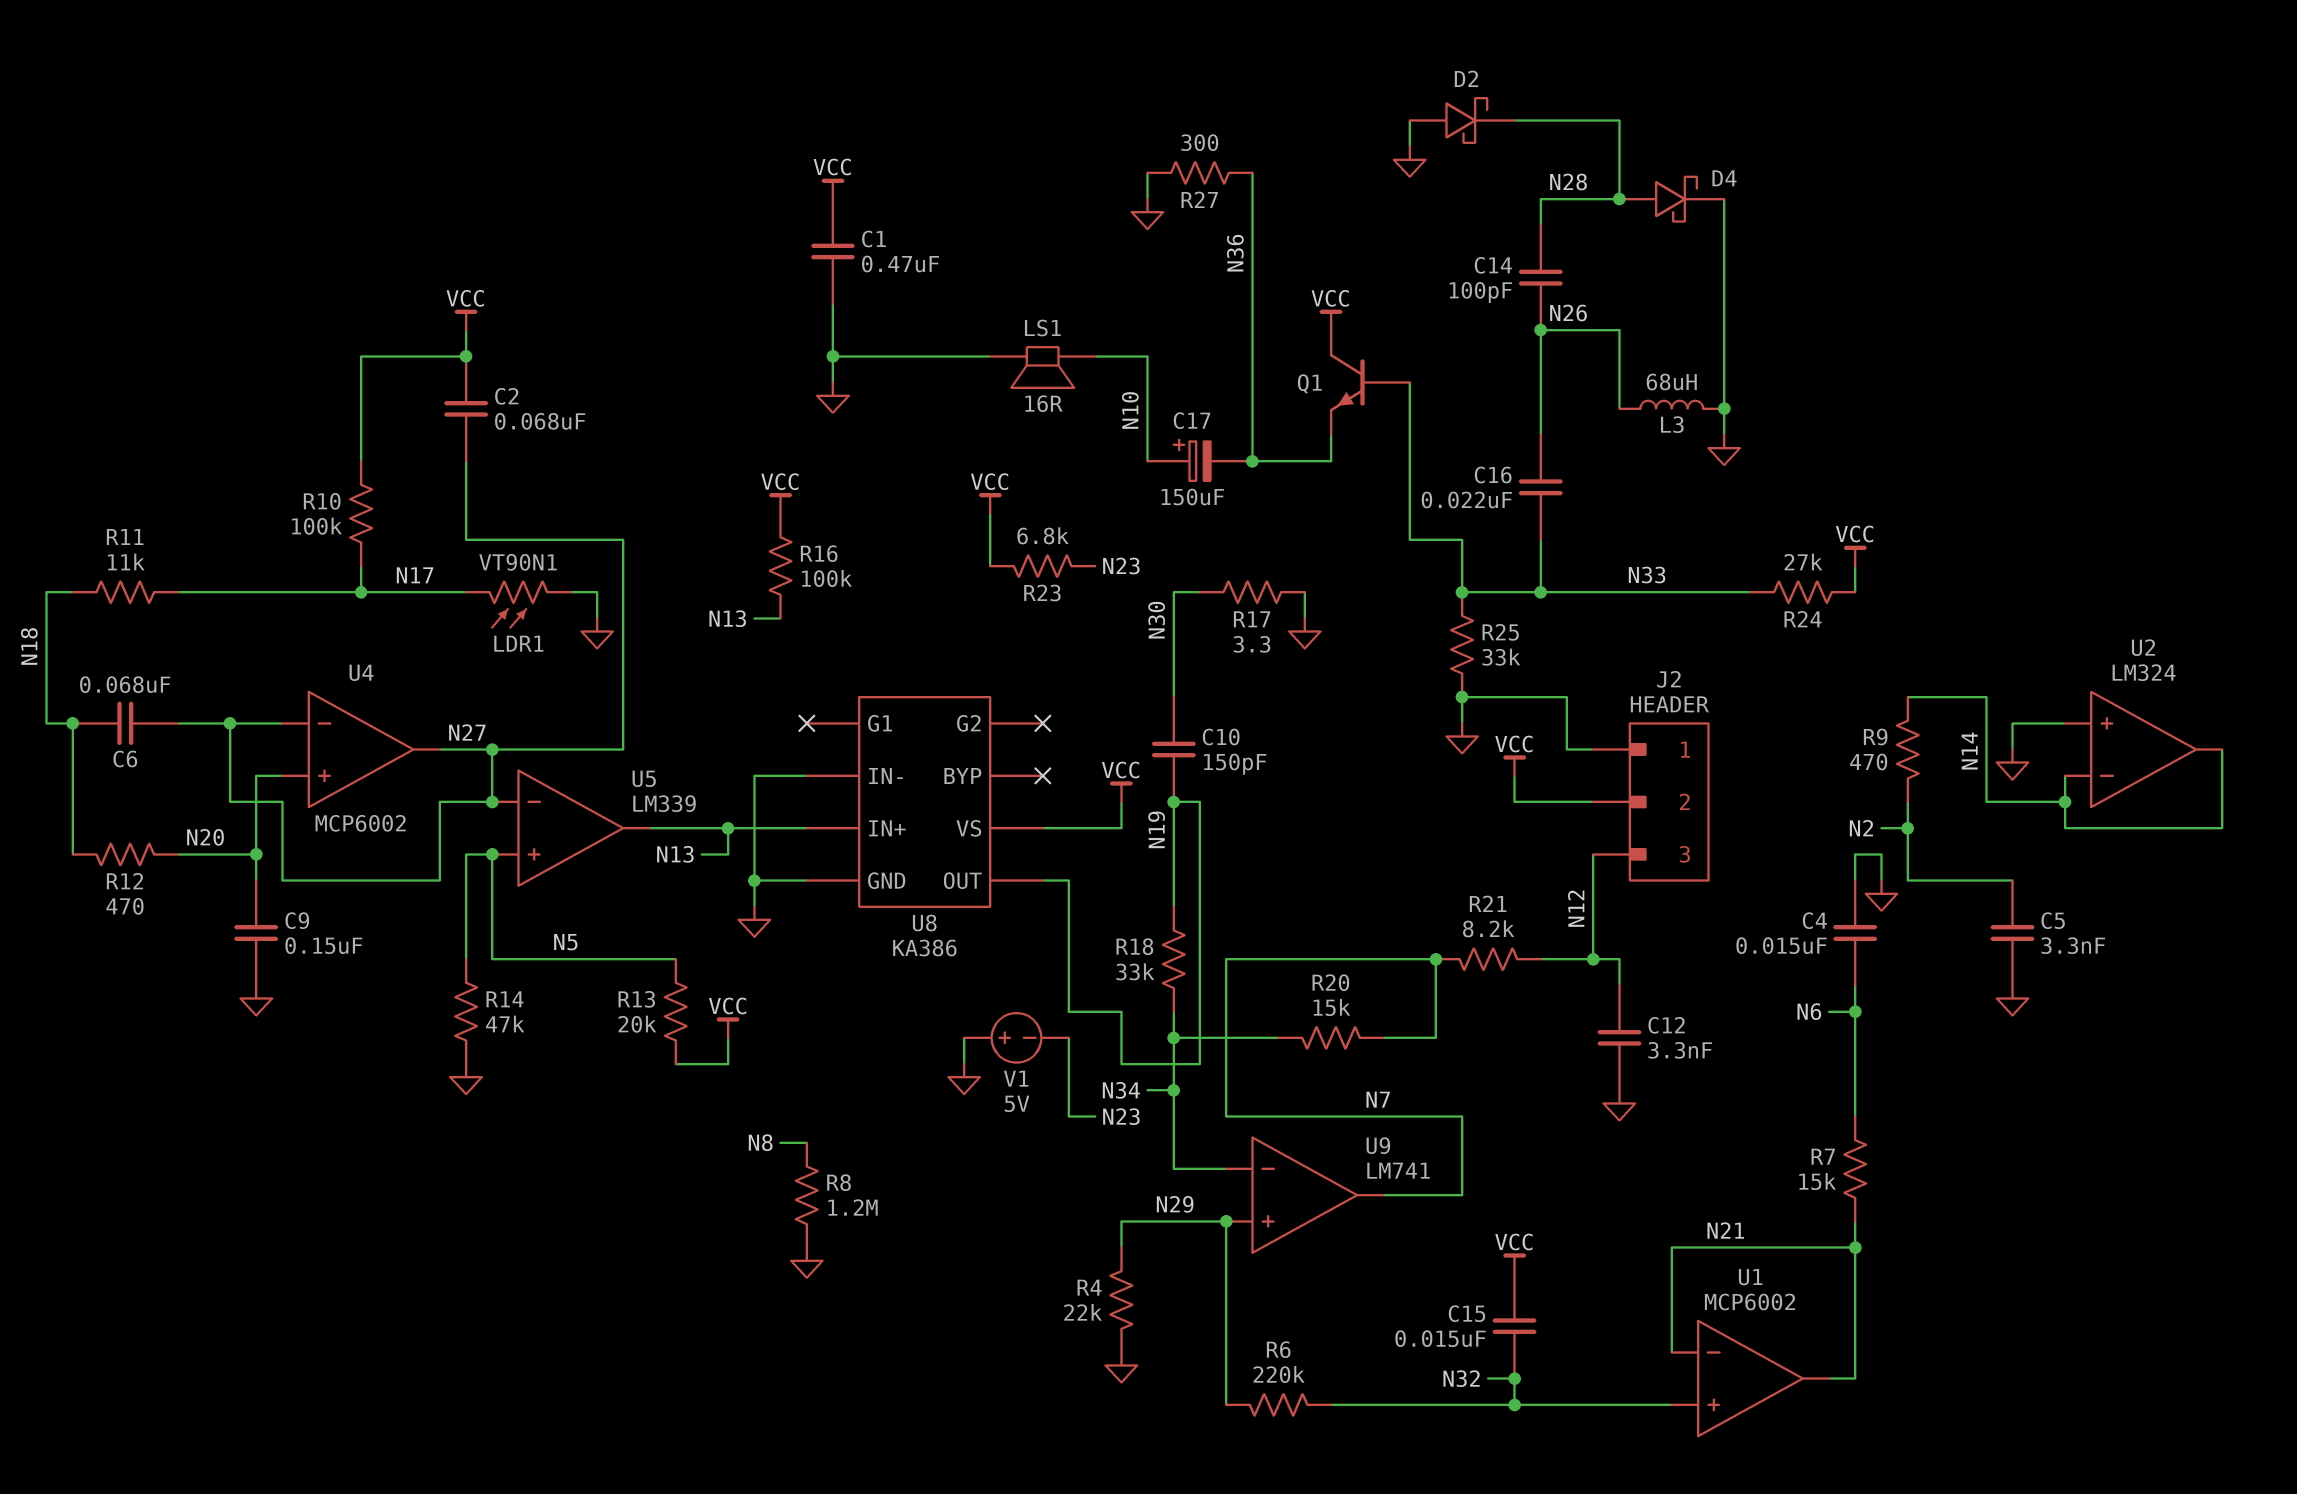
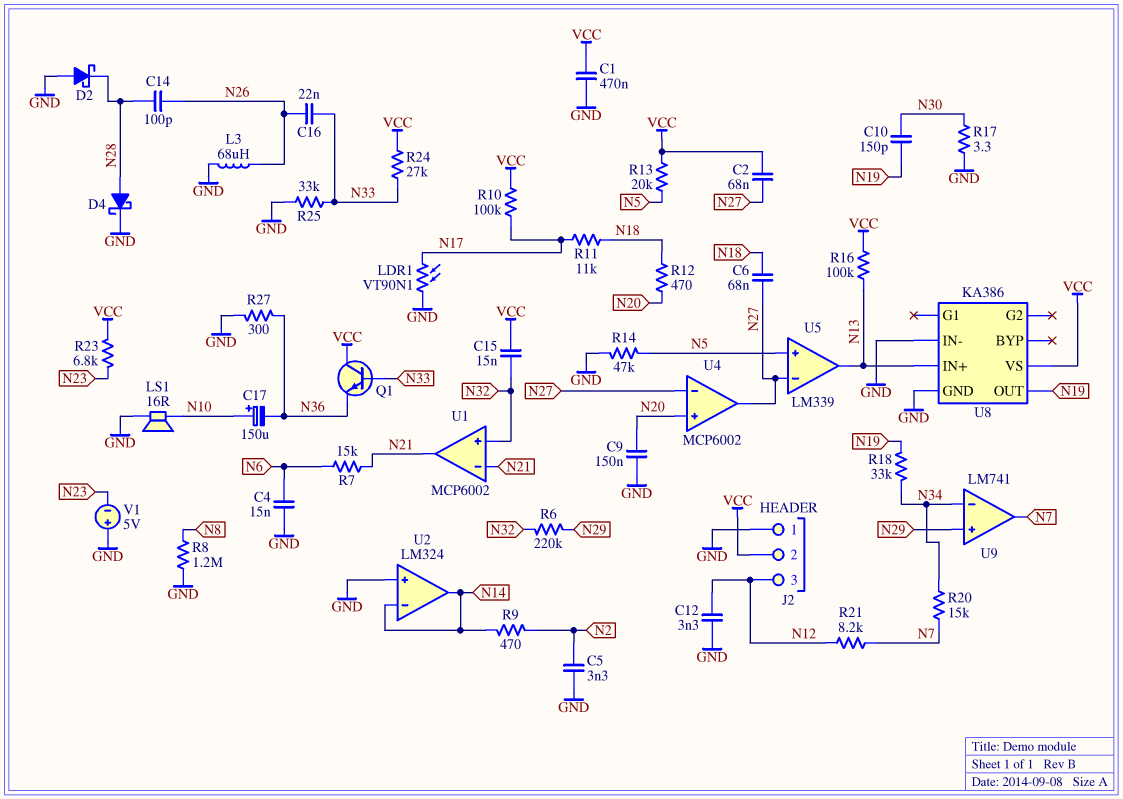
R4: 22k (GND, N29) -> none

